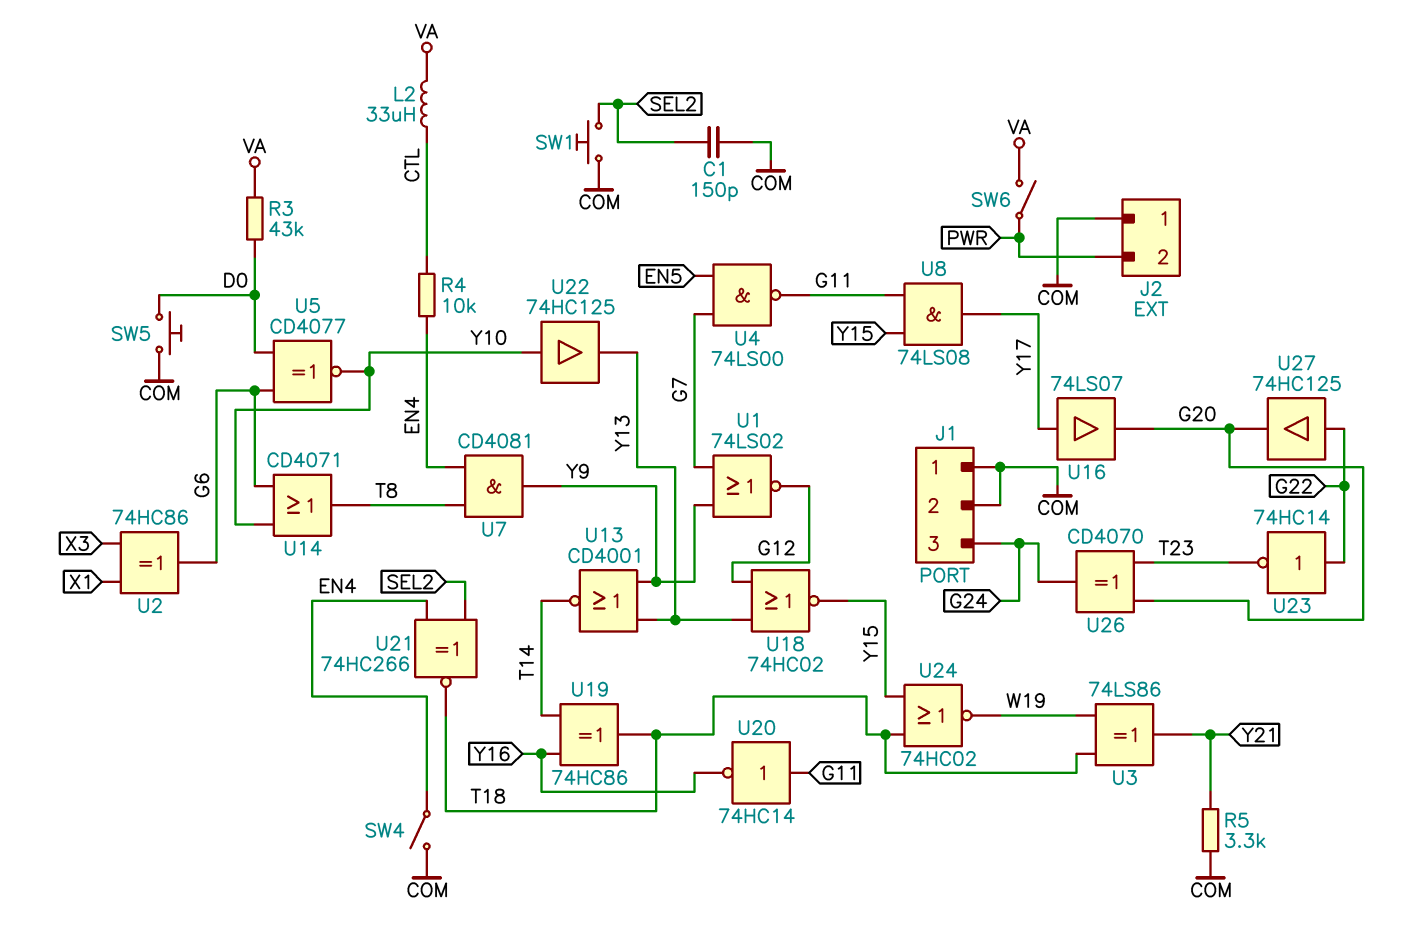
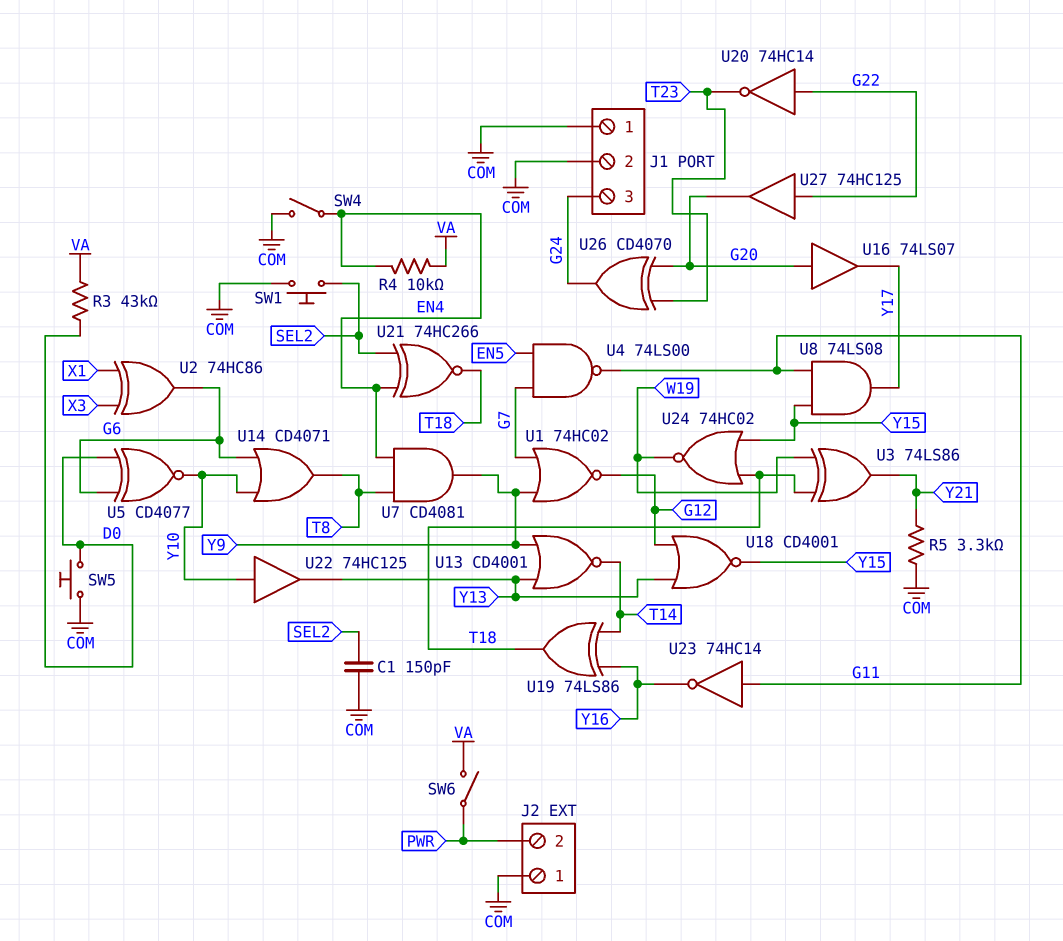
L2: 33uH (CTL, VA) -> none
R4: 10k (CTL, EN4) -> 10k (EN4, VA)
U1: NOR 74LS02 (in G7, in Y9, out G12) -> NOR 74HC02 (in G7, in Y9, out G12)
U16: buffer 74LS07 (in Y17, out G20) -> buffer 74LS07 (in G20, out Y17)
U18: NOR 74HC02 (in G12, in Y13, out Y15) -> NOR CD4001 (in G12, in Y13, out Y15)
U19: XOR 74HC86 (in T14, in Y16, out T18) -> XOR 74LS86 (in T14, in Y16, out T18)
U20: NOT 74HC14 (in G11, out Y16) -> NOT 74HC14 (in G22, out T23)
U23: NOT 74HC14 (in G22, out T23) -> NOT 74HC14 (in G11, out Y16)

